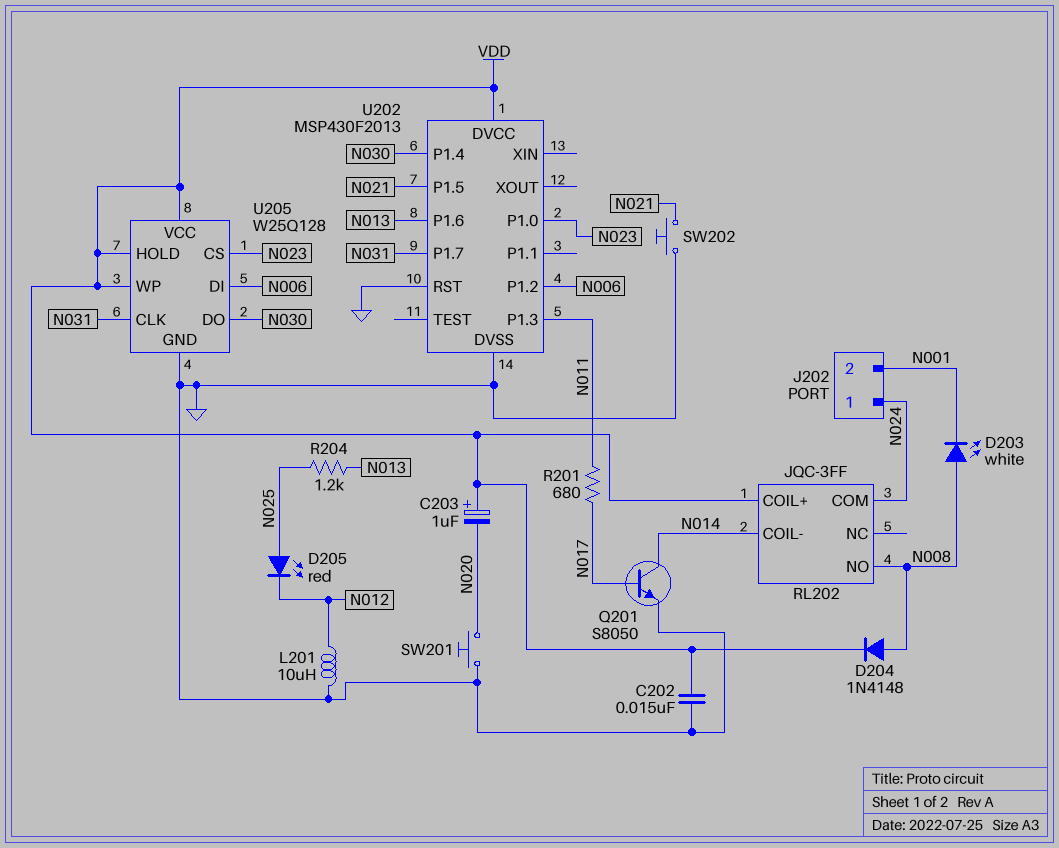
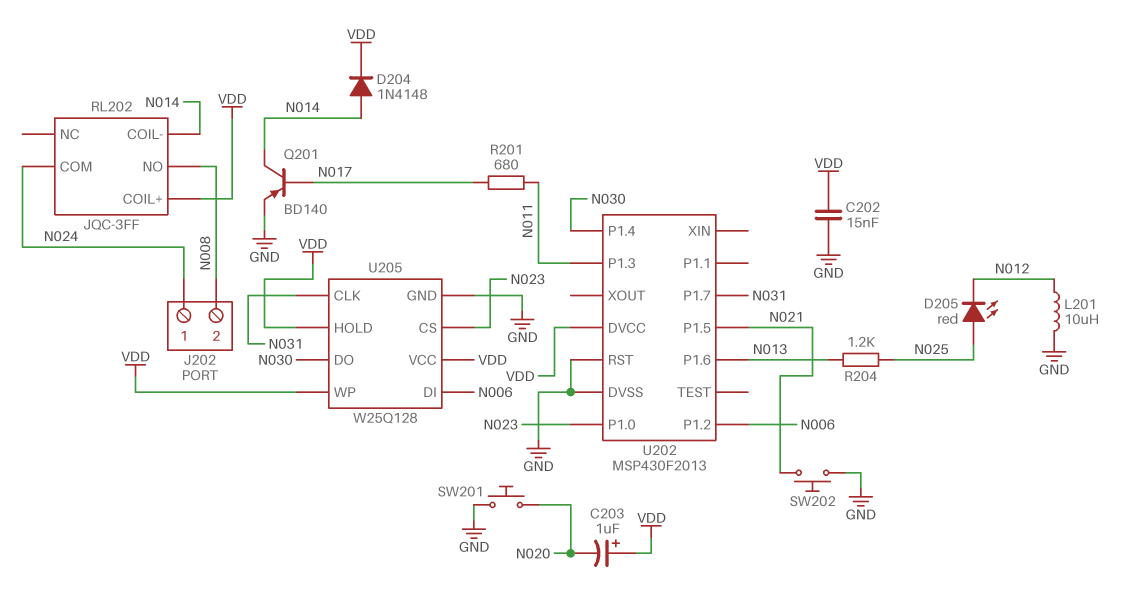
D203: LED white (A N008, K N001) -> none
D204: diode 1N4148 (A N008, K VDD) -> diode 1N4148 (A N014, K VDD)
J202 pin 2: N001 -> N008
Q201: NPN S8050 (B N017, C N014, E GND) -> PNP BD140 (B N017, C N014, E GND)

